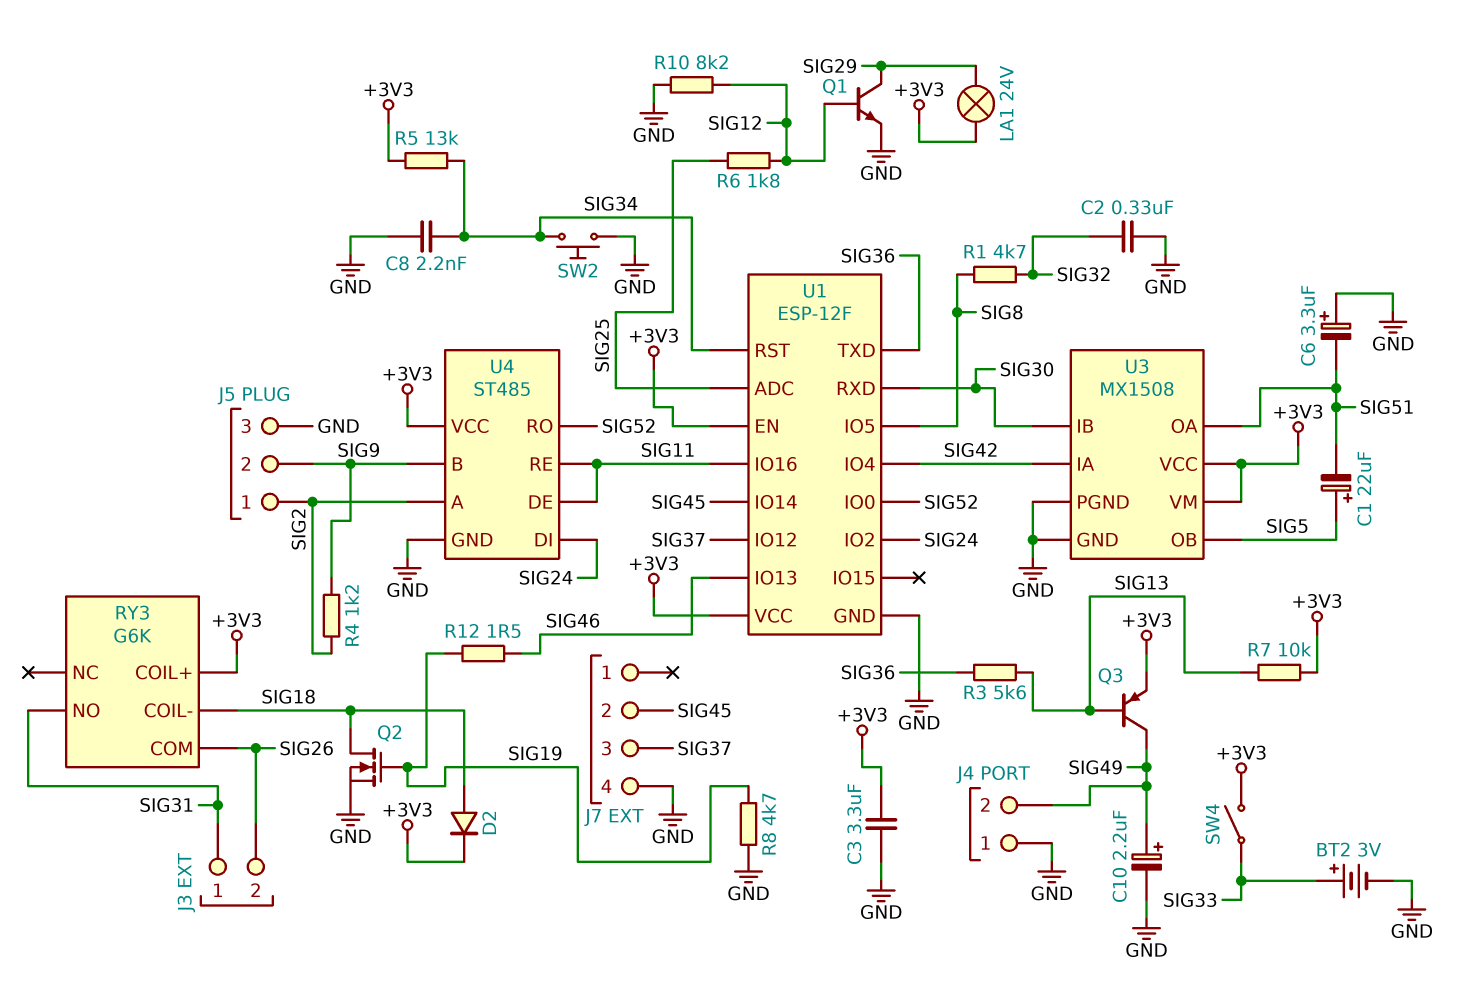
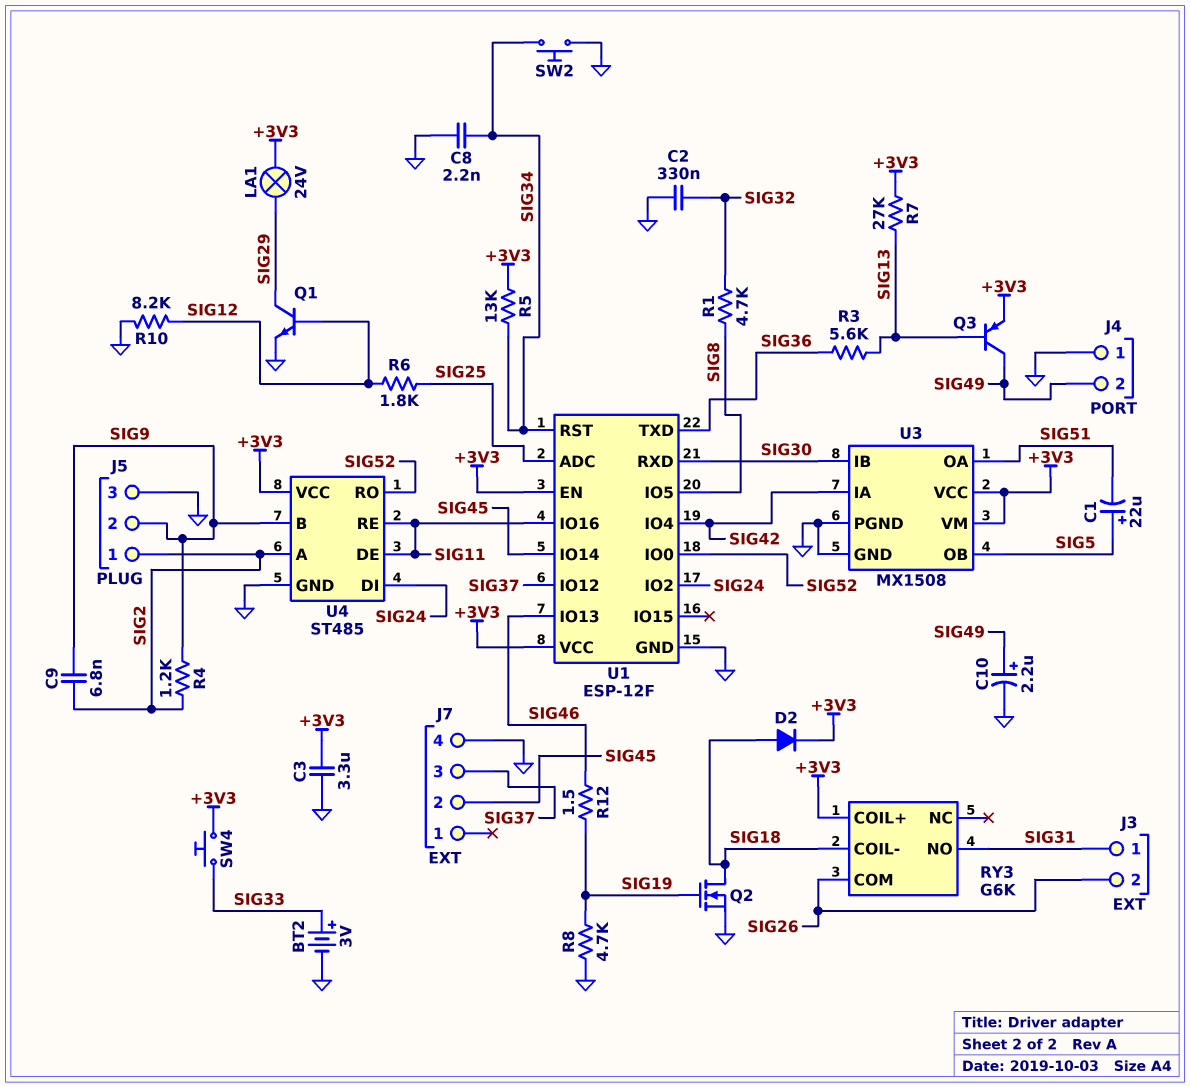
C6: 3.3uF (plus GND, minus SIG51) -> none
C9: none -> 6.8nF (SIG2, SIG9)
R7: 10k (+3V3, SIG13) -> 27k (+3V3, SIG13)
SW4: switch (+3V3, SIG33) -> button (+3V3, SIG33)

